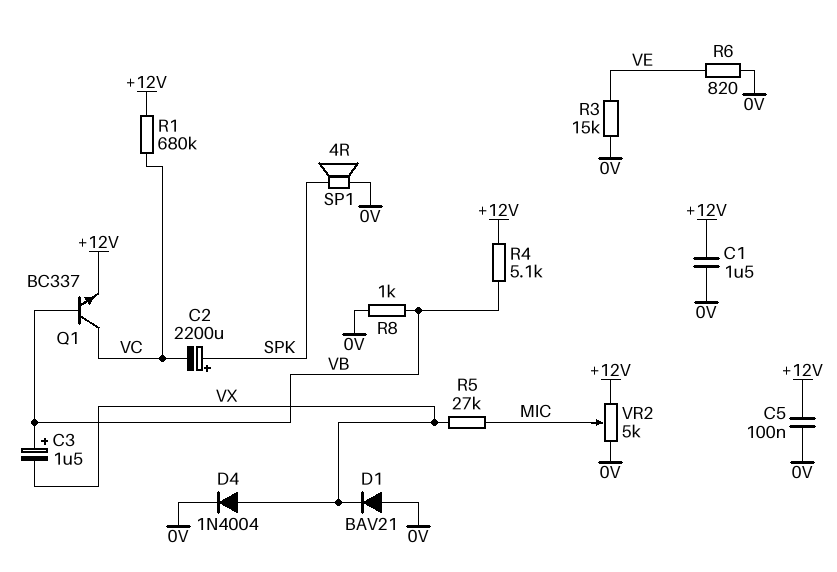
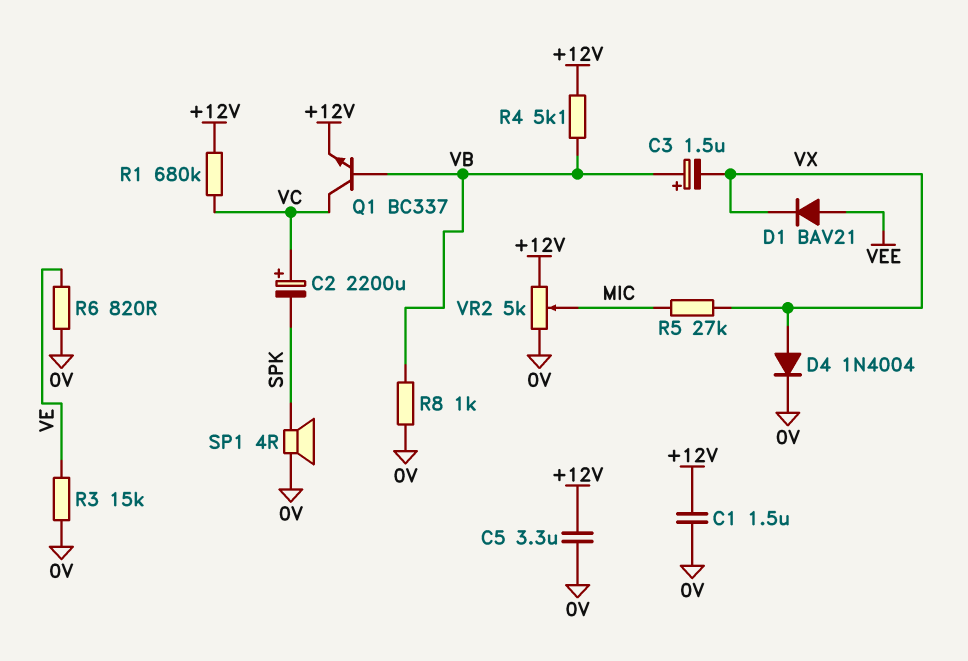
C2: 2200uF (plus SPK, minus VC) -> 2200uF (plus VC, minus SPK)
C5: 100nF (+12V, 0V) -> 3.3uF (+12V, 0V)
D1: diode BAV21 (A 0V, K VX) -> diode BAV21 (A VEE, K VX)

